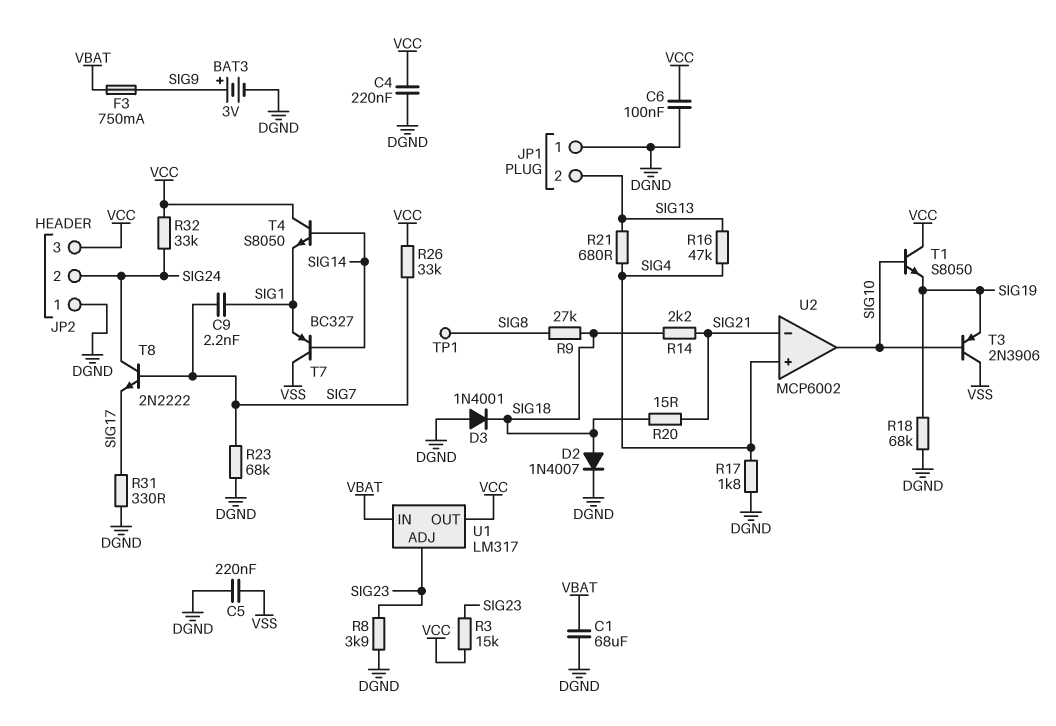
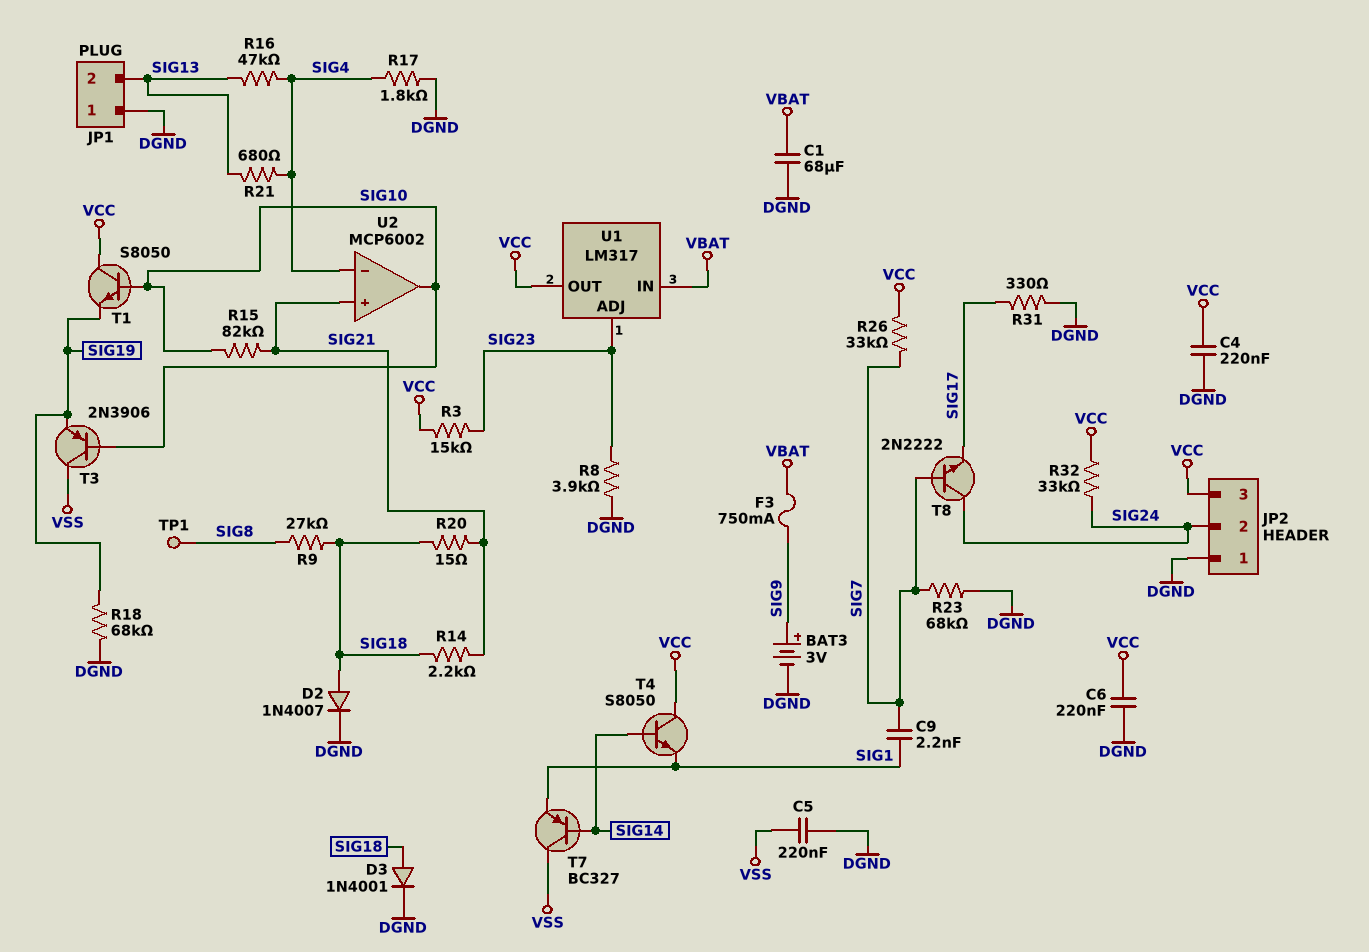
C6: 100nF (DGND, VCC) -> 220nF (DGND, VCC)
D3: diode 1N4001 (A DGND, K SIG18) -> diode 1N4001 (A SIG18, K DGND)
R15: none -> 82k (SIG10, SIG21)
U2 pin in+: SIG4 -> SIG21
U2 pin in-: SIG21 -> SIG4

